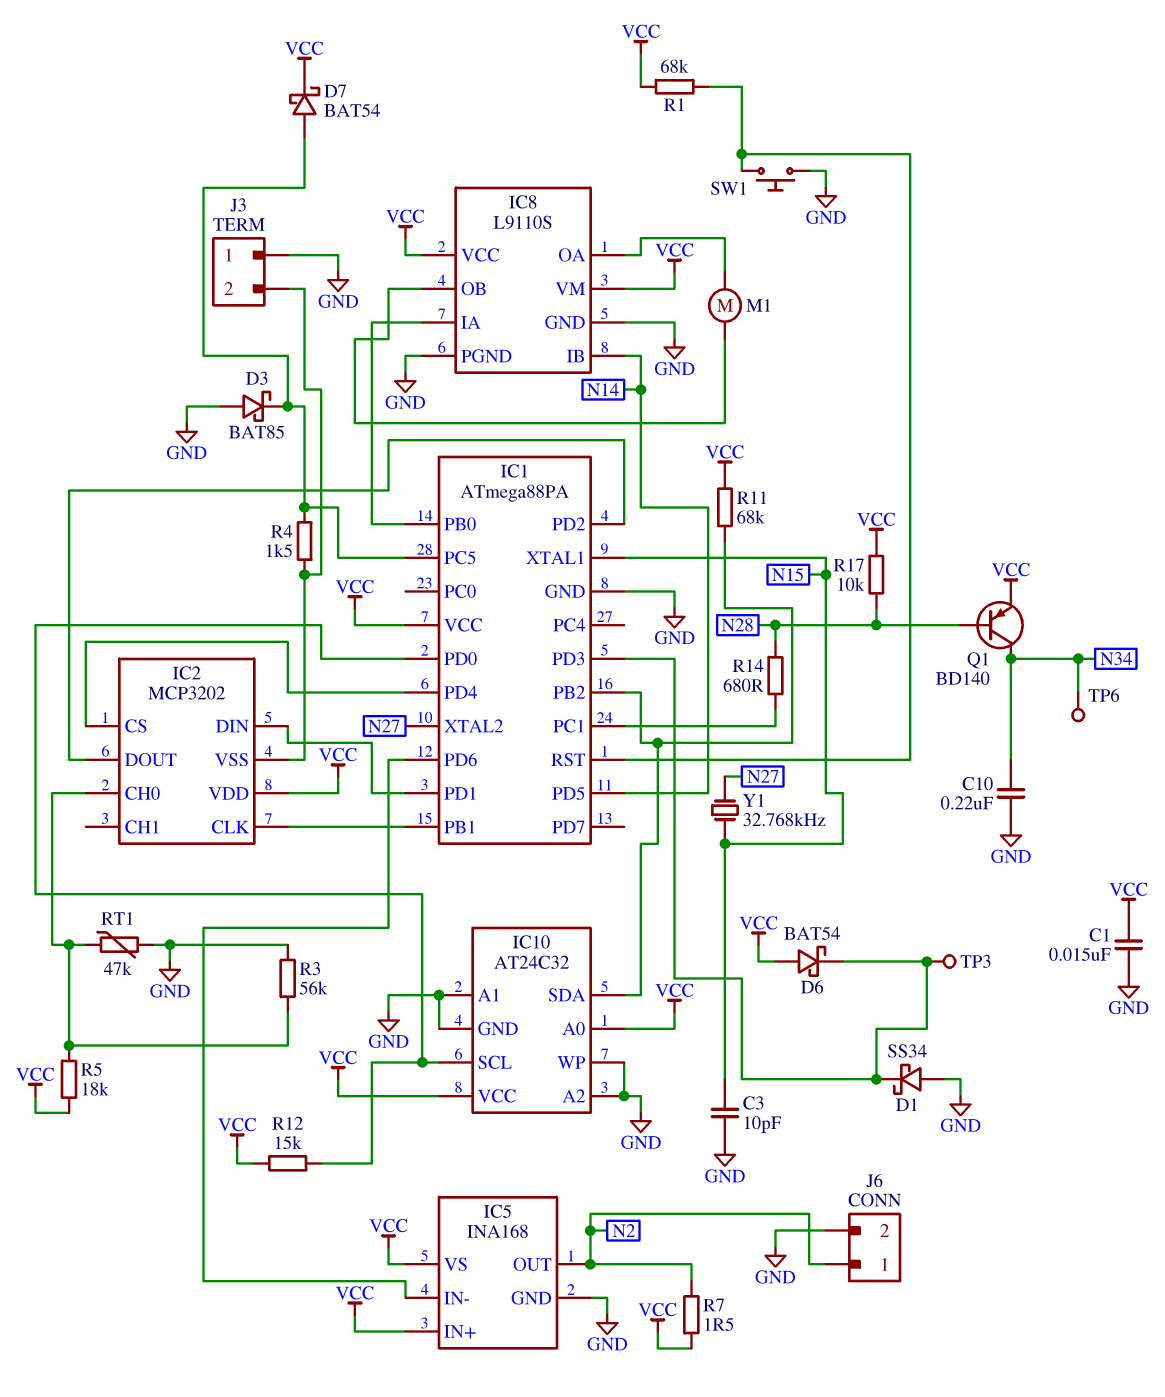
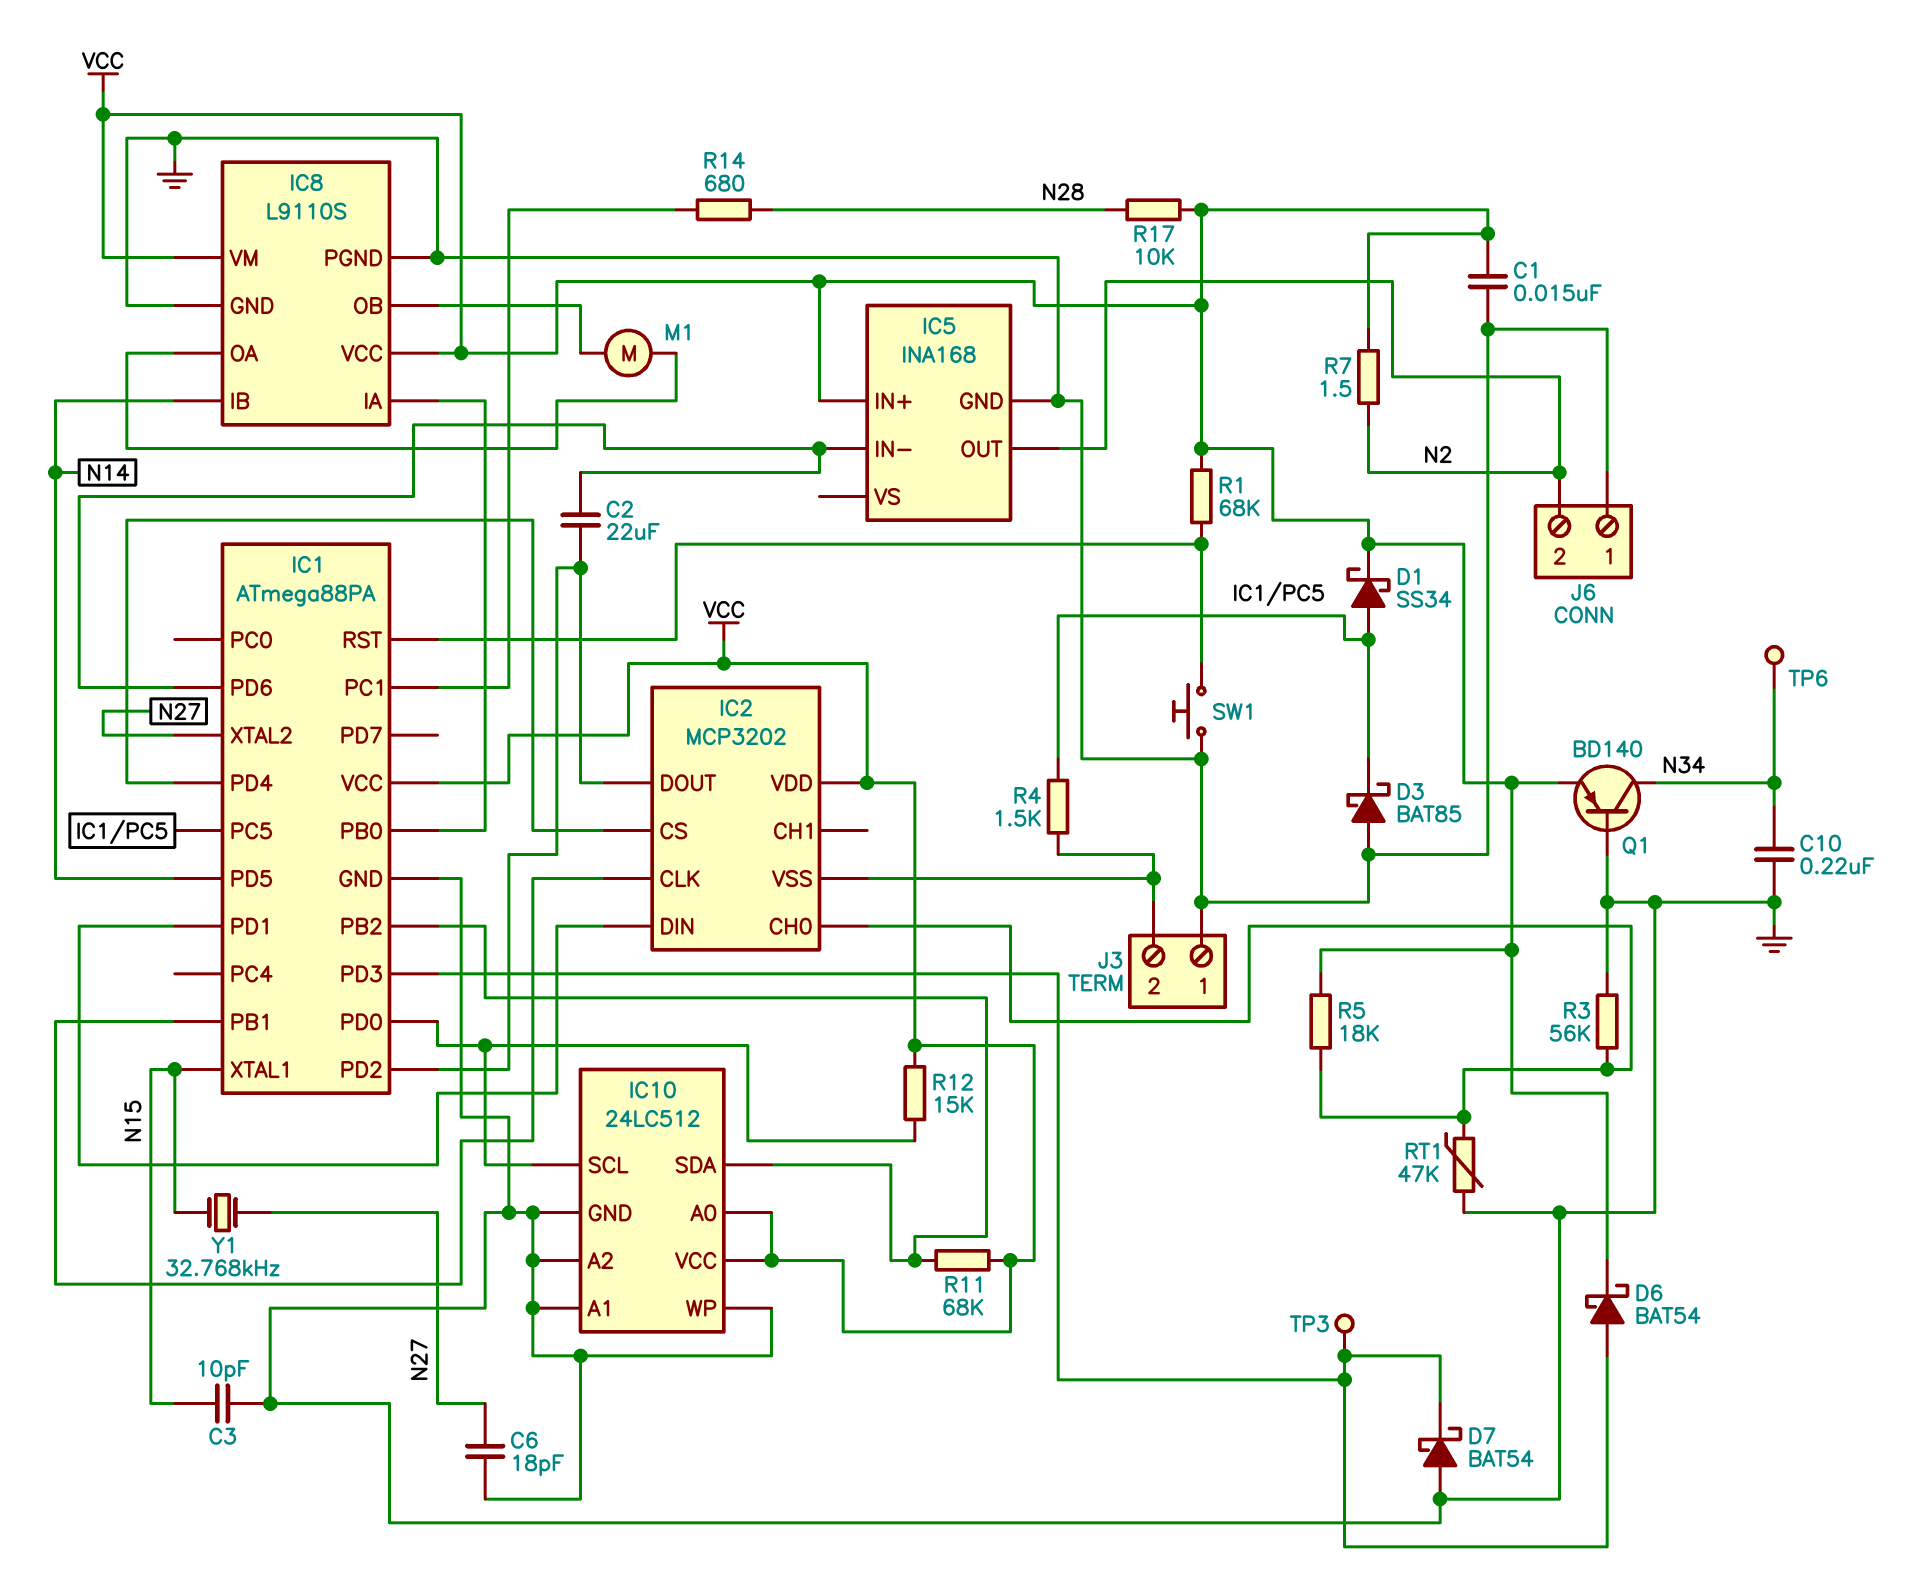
C2: none -> 22uF (IC1/PD2, IC1/PD6)
C6: none -> 18pF (GND, N27)
D1: schottky SS34 (A GND, K IC1/PD3) -> schottky SS34 (A IC1/PC5, K VCC)
D6: schottky BAT54 (A VCC, K IC1/PD3) -> schottky BAT54 (A IC1/PD3, K VCC)
D7: schottky BAT54 (A IC1/PC5, K VCC) -> schottky BAT54 (A GND, K IC1/PD3)
IC5 pin VS: VCC -> none
IC10: AT24C32 -> 24LC512
J6 pin 1: N2 -> GND
J6 pin 2: GND -> N2
Q1: PNP BD140 (B N28, C N34, E VCC) -> PNP BD140 (B GND, C N34, E VCC)

